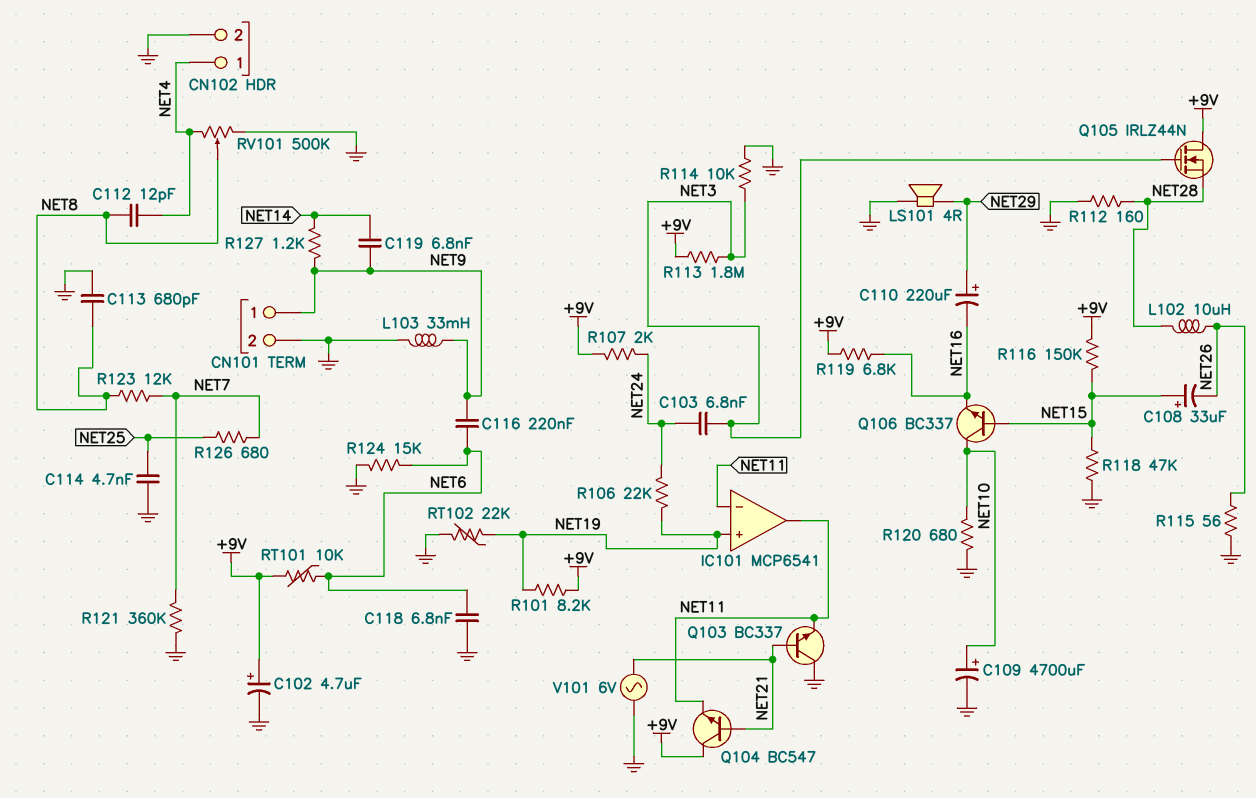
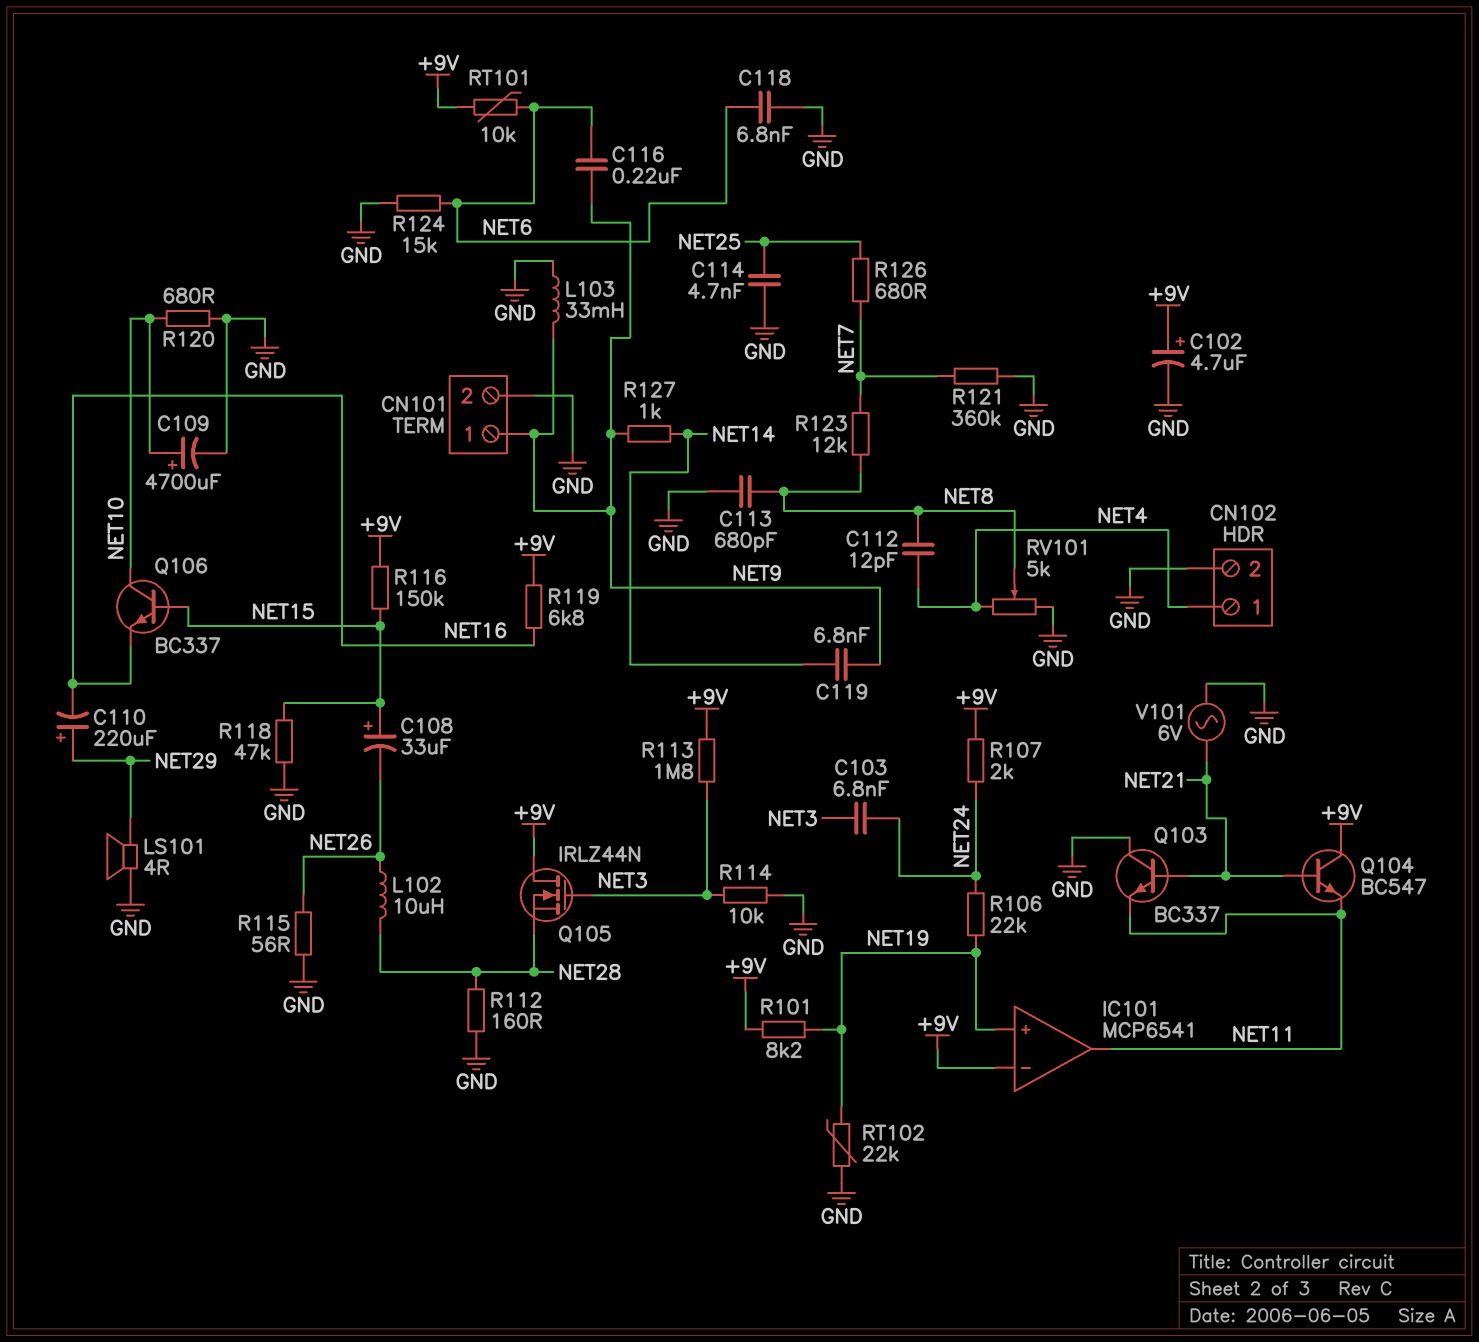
IC101 pin in-: NET11 -> +9V
R127: 1.2k (NET9, NET14) -> 1k (NET9, NET14)
RV101: 500k (GND, NET4, wiper NET8) -> 5k (GND, NET4, wiper NET8)

